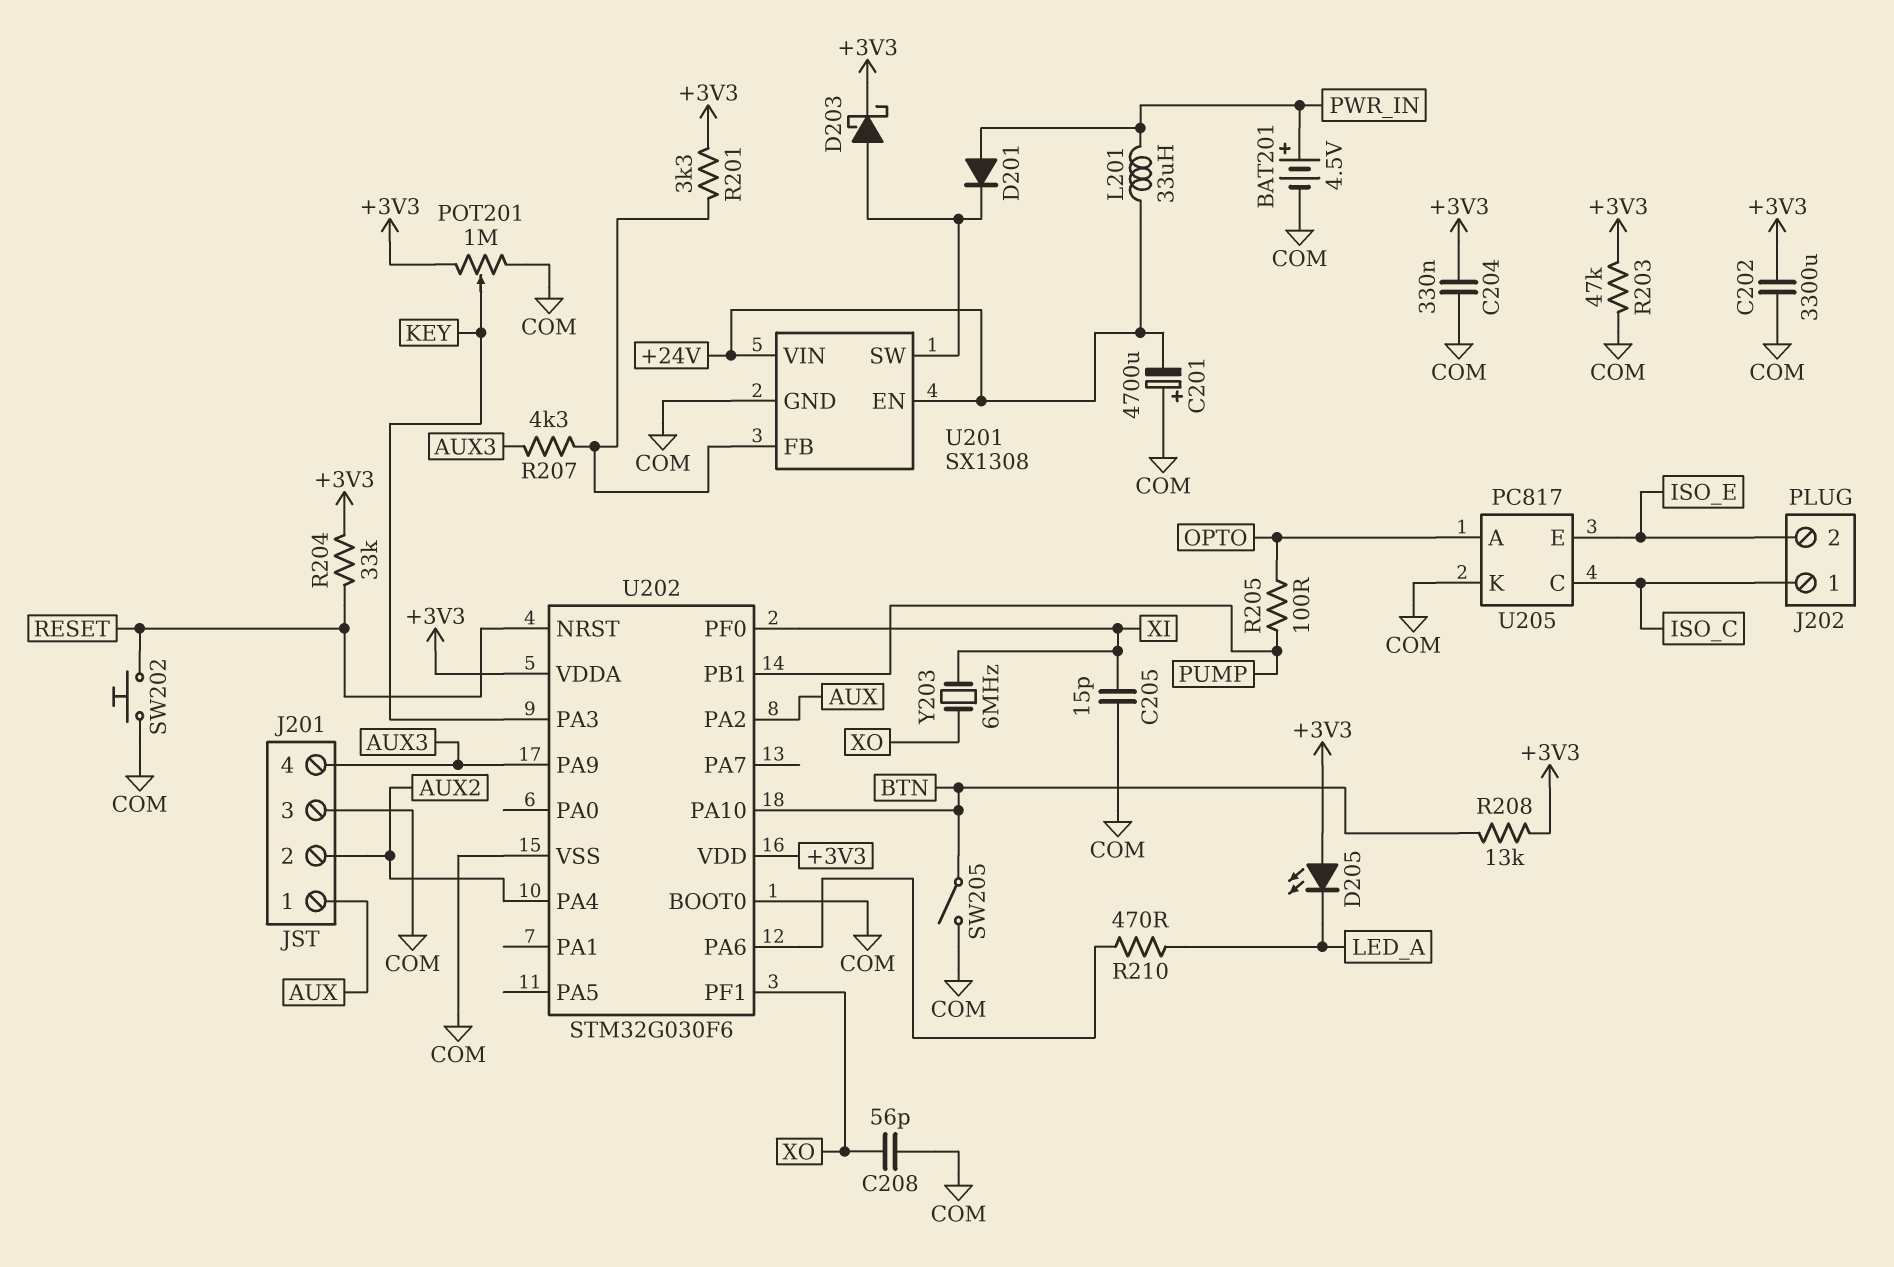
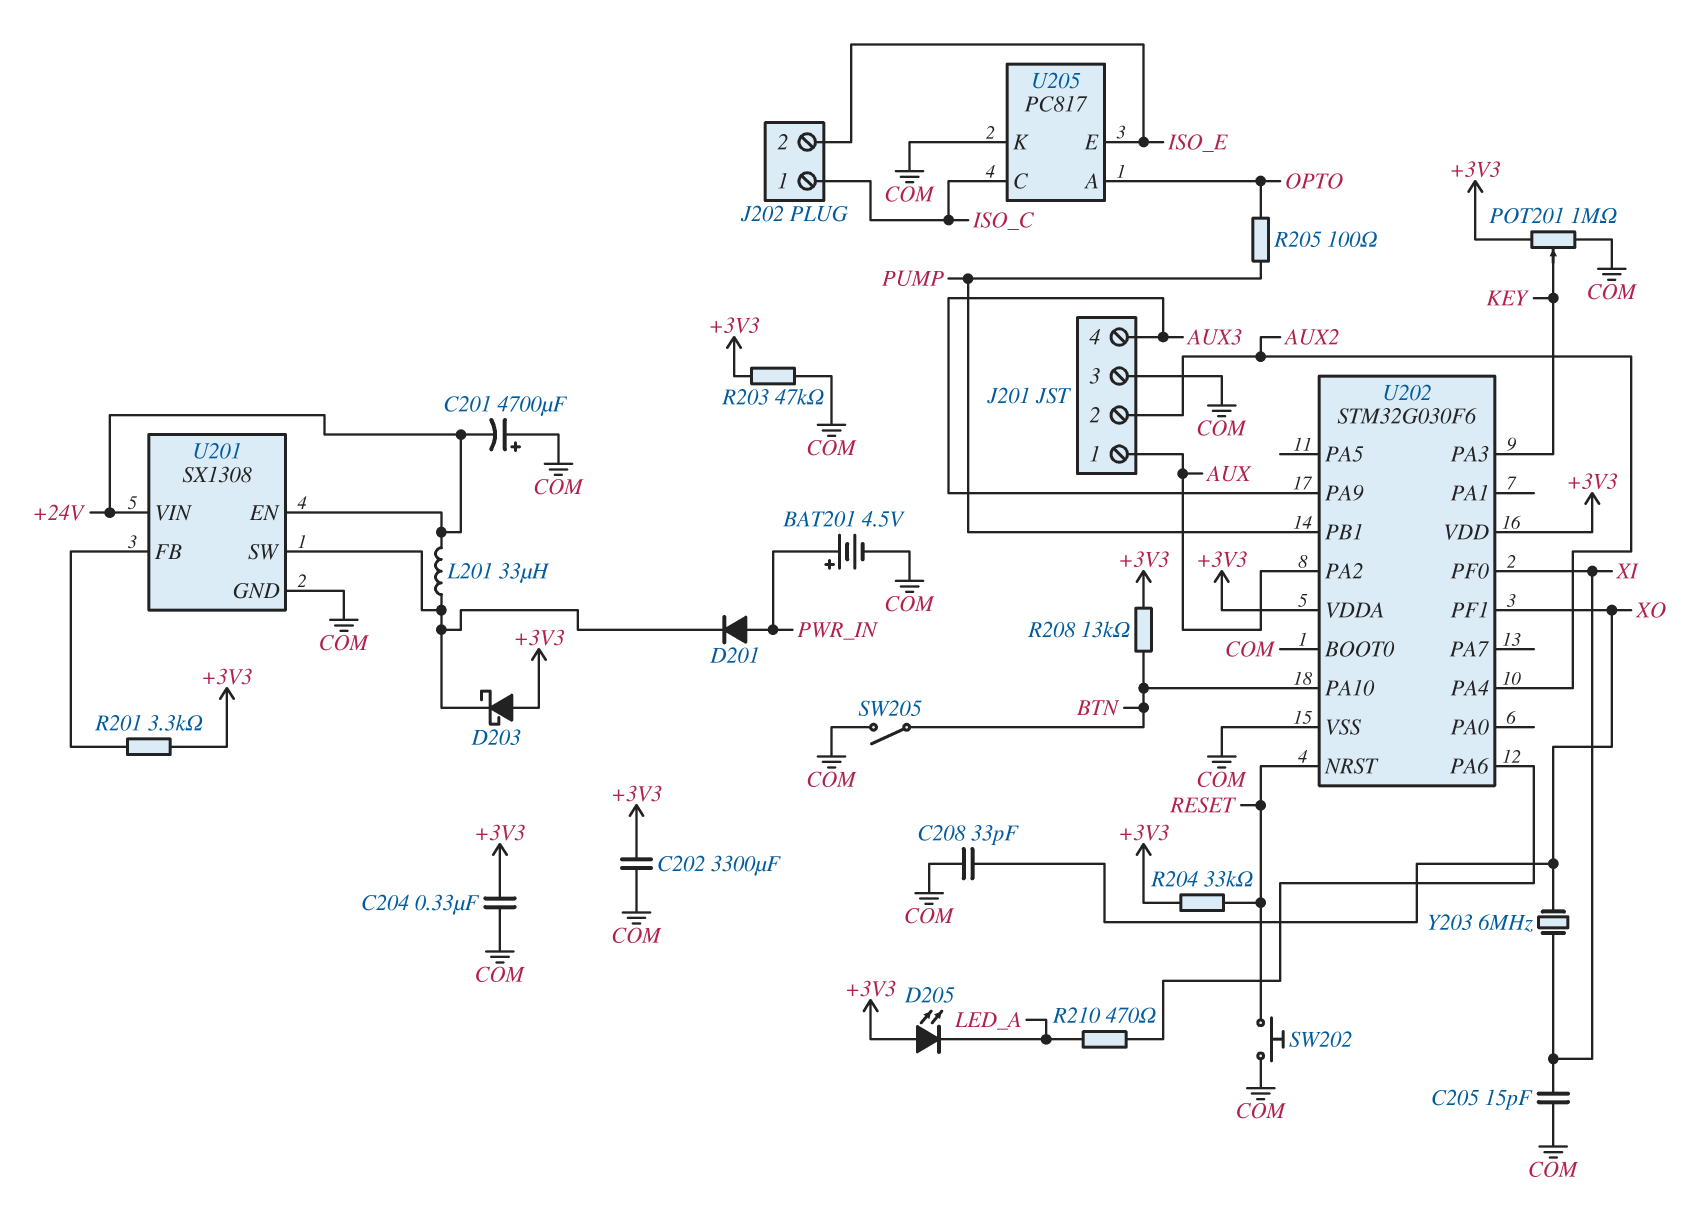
C208: 56pF (COM, XO) -> 33pF (COM, XO)
D203: schottky (A U201/SW, K +3V3) -> schottky (A +3V3, K U201/SW)
L201: 33uH (+24V, PWR_IN) -> 33uH (+24V, U201/SW)
R207: 4.3k (AUX3, U201/FB) -> none

